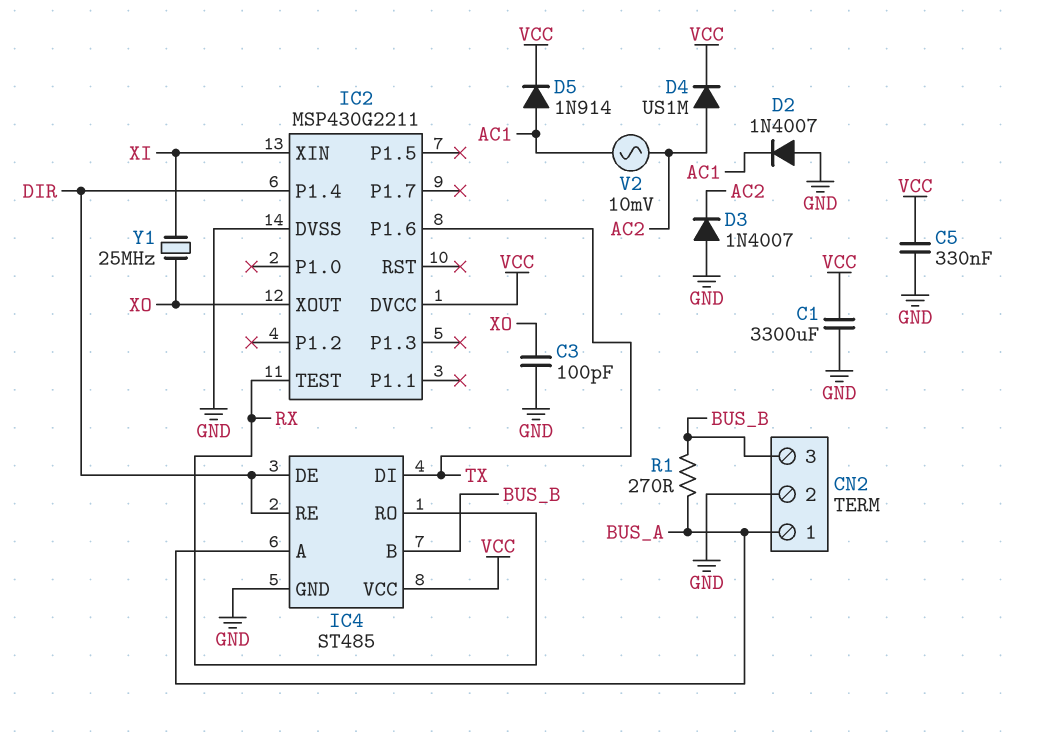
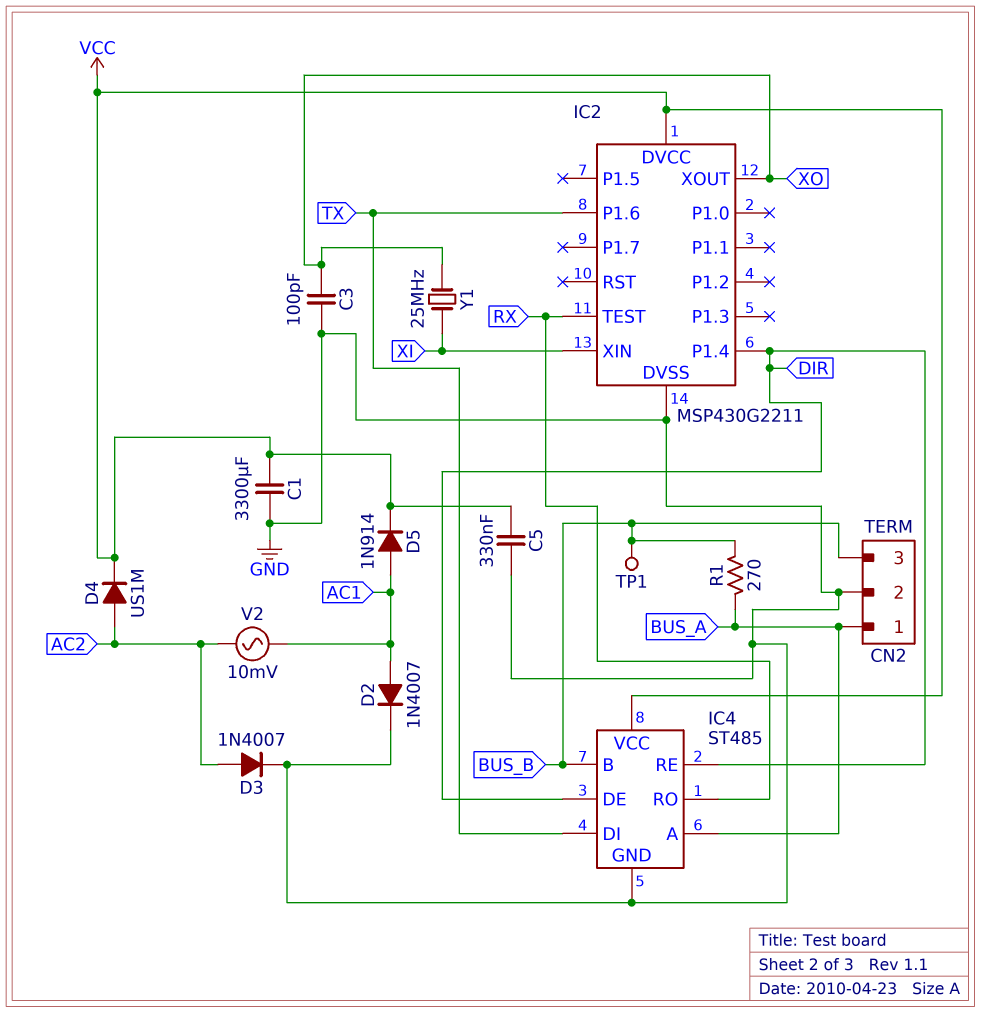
D2: diode 1N4007 (A GND, K AC1) -> diode 1N4007 (A AC1, K GND)
D3: diode 1N4007 (A GND, K AC2) -> diode 1N4007 (A AC2, K GND)
TP1: none -> test point (BUS_B)

